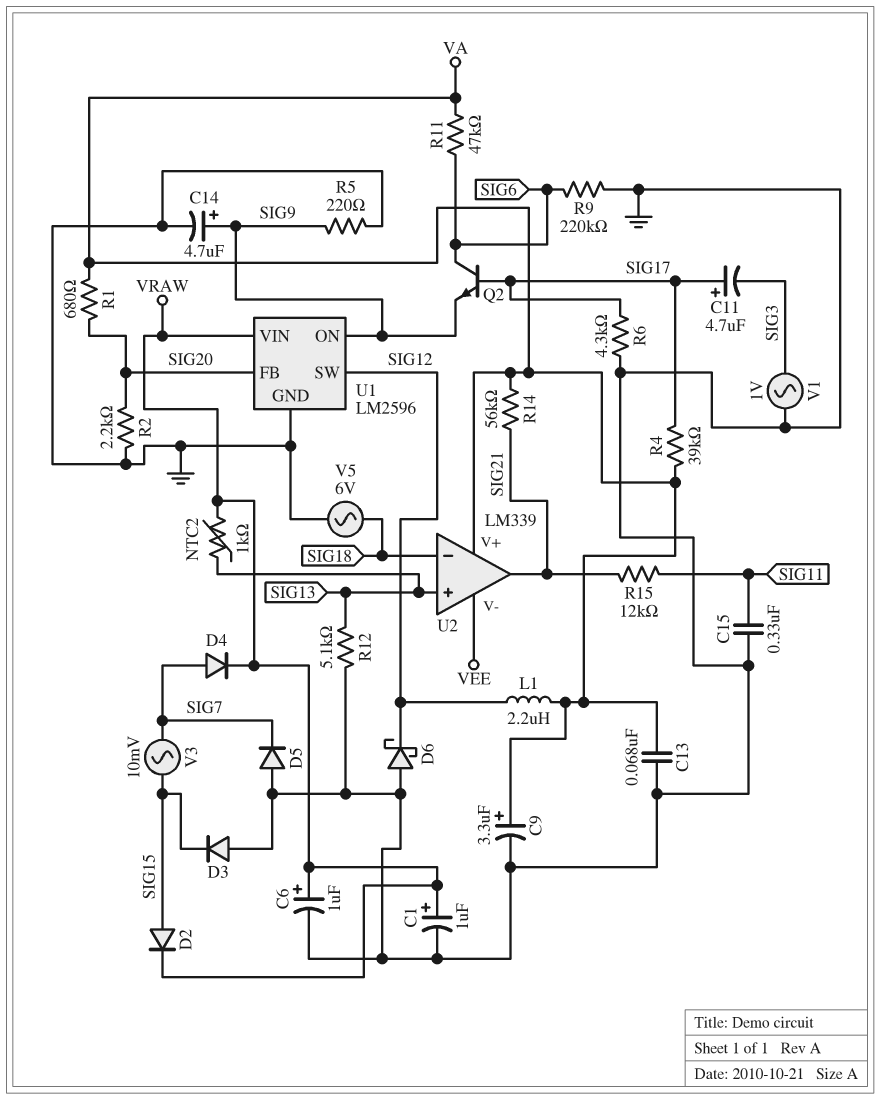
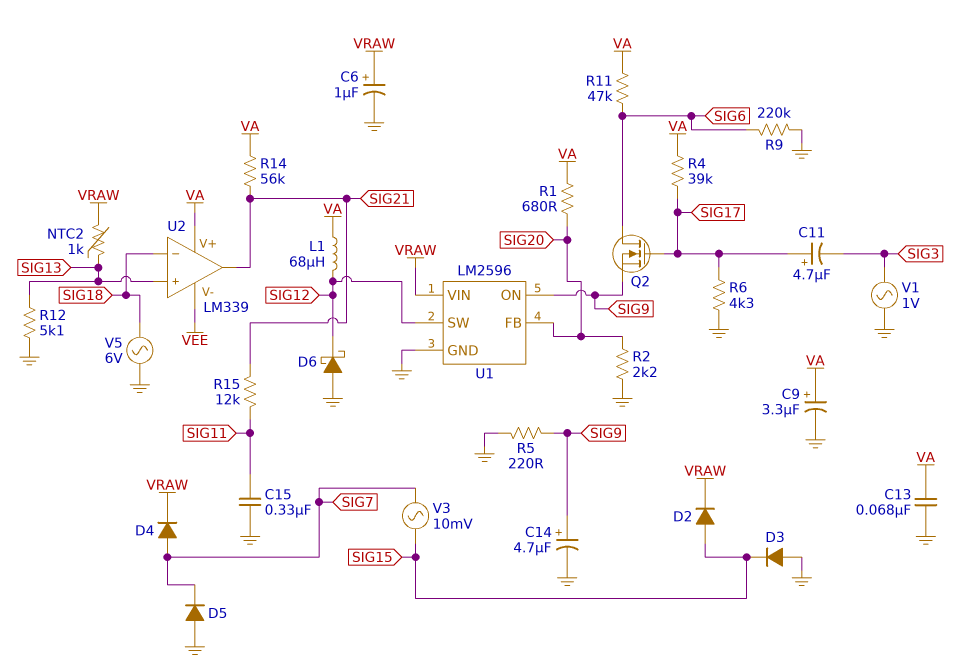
C1: 1uF (plus VRAW, minus GND) -> none
L1: 2.2uH (SIG12, VA) -> 68uH (SIG12, VA)
Q2: NPN (B SIG17, C SIG6, E SIG9) -> NMOS (G SIG17, D SIG6, S SIG9)

